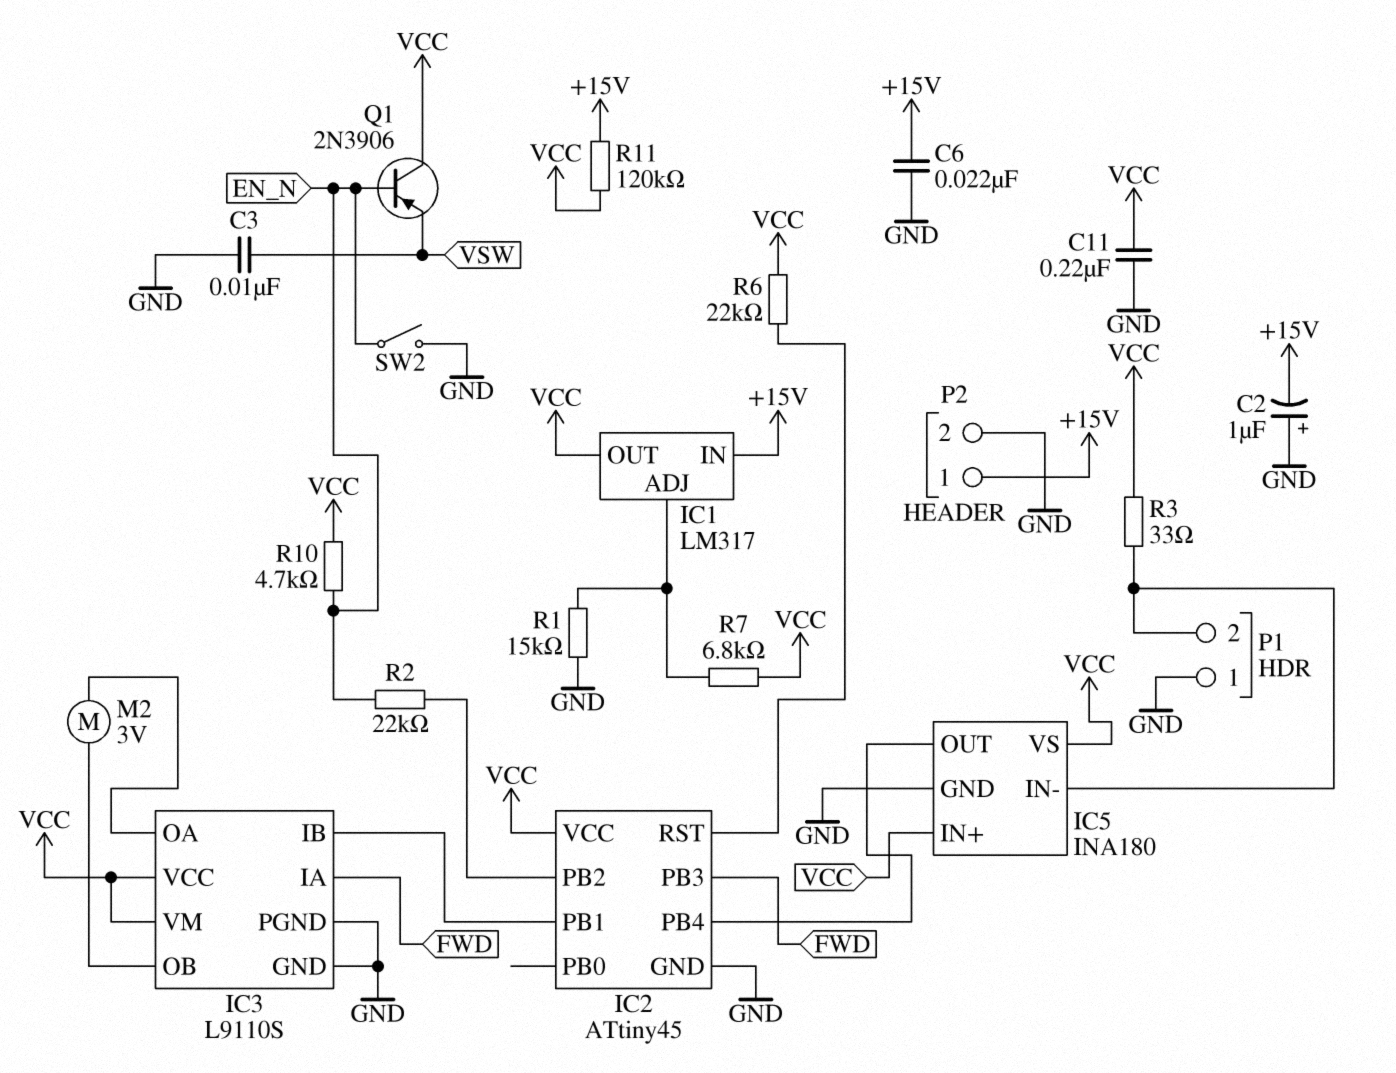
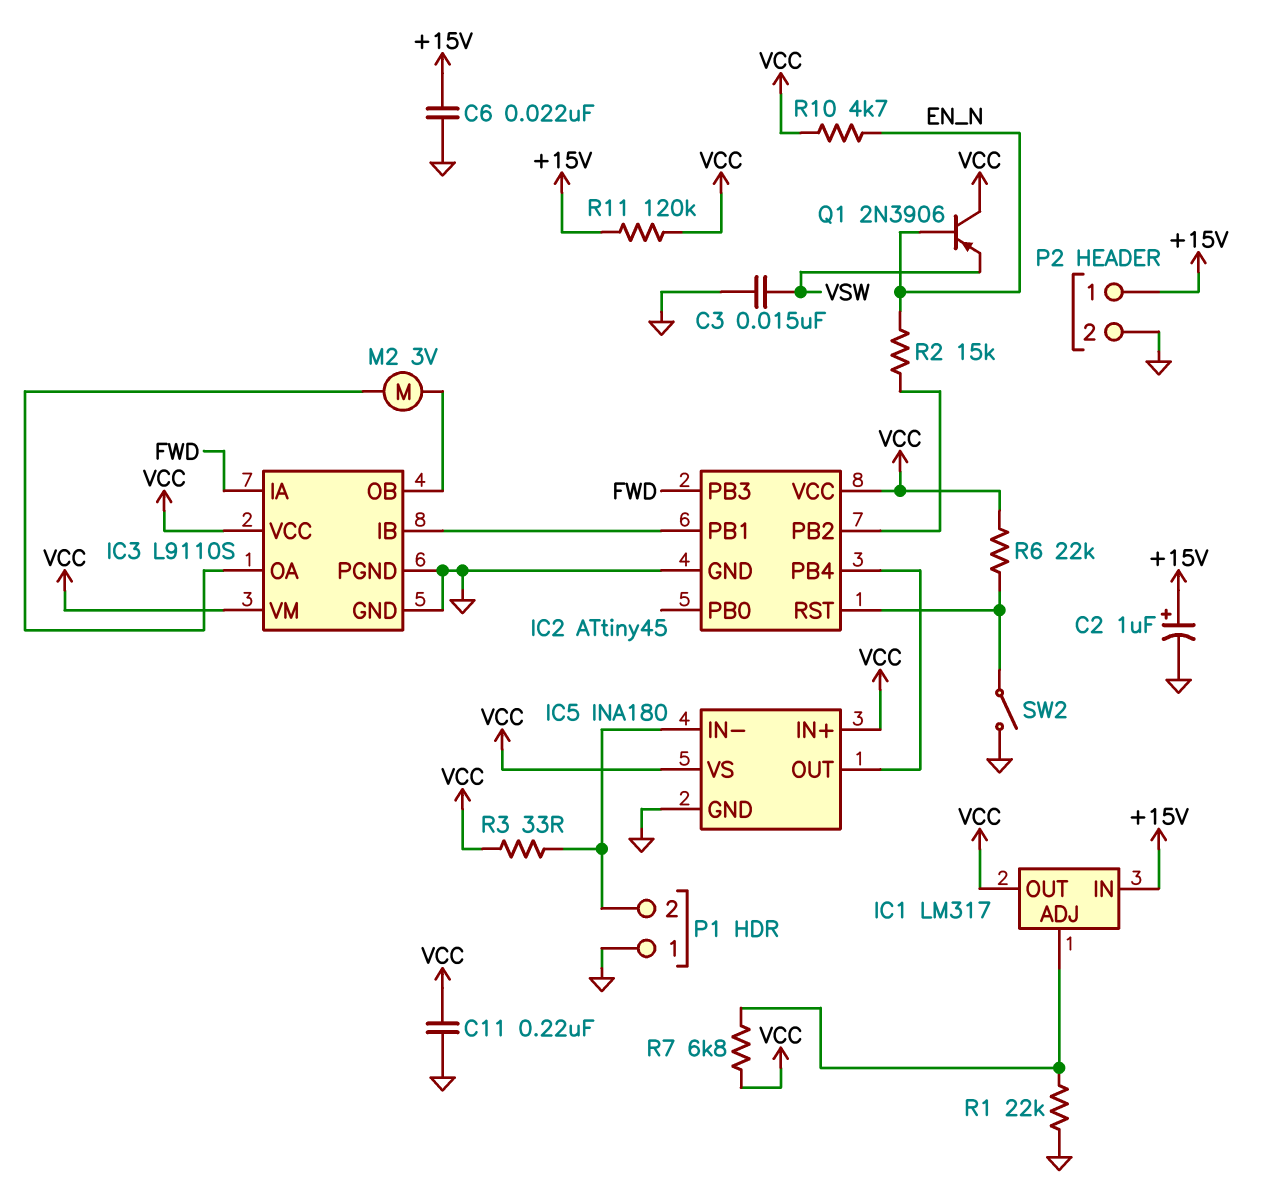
C2: 1uF (plus GND, minus +15V) -> 1uF (plus +15V, minus GND)
C3: 10nF (GND, VSW) -> 15nF (GND, VSW)
R1: 15k (GND, IC1/ADJ) -> 22k (GND, IC1/ADJ)
R2: 22k (EN_N, IC2/PB2) -> 15k (EN_N, IC2/PB2)
SW2: switch (EN_N, GND) -> switch (GND, IC2/RST)

